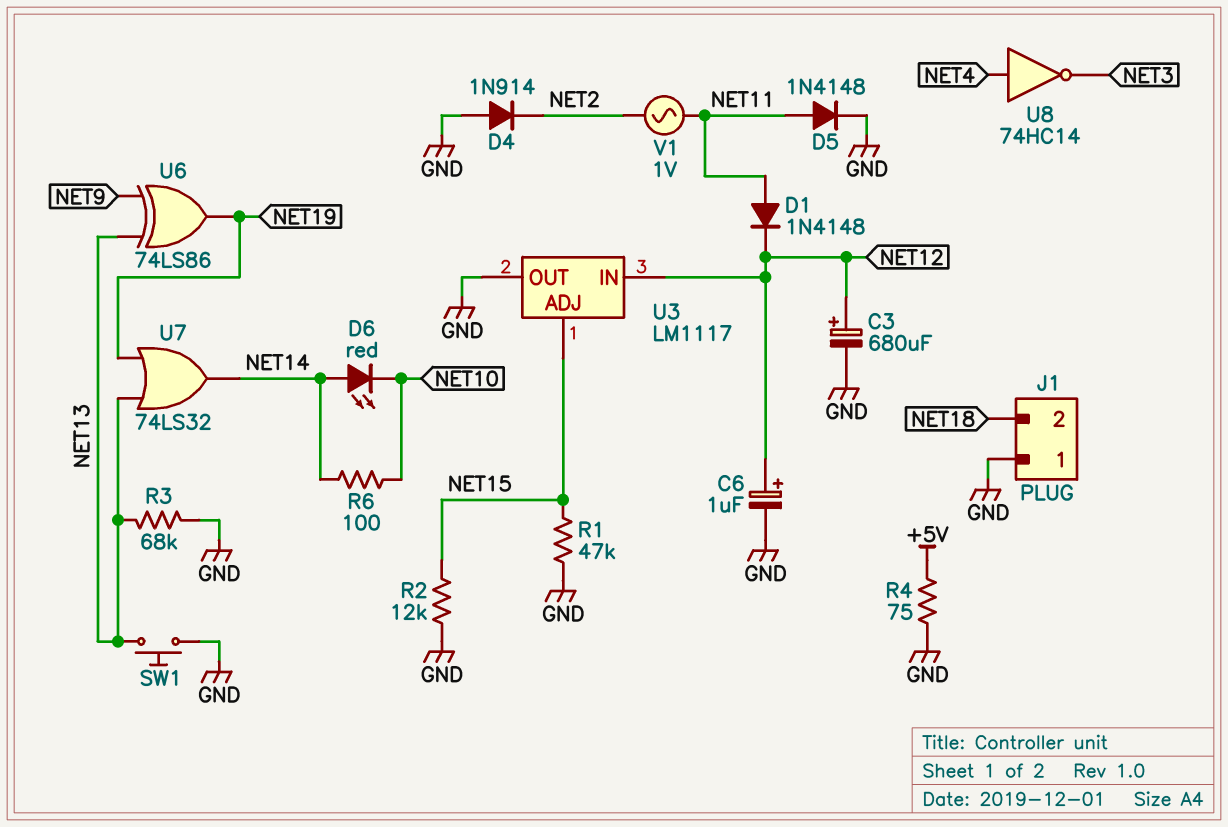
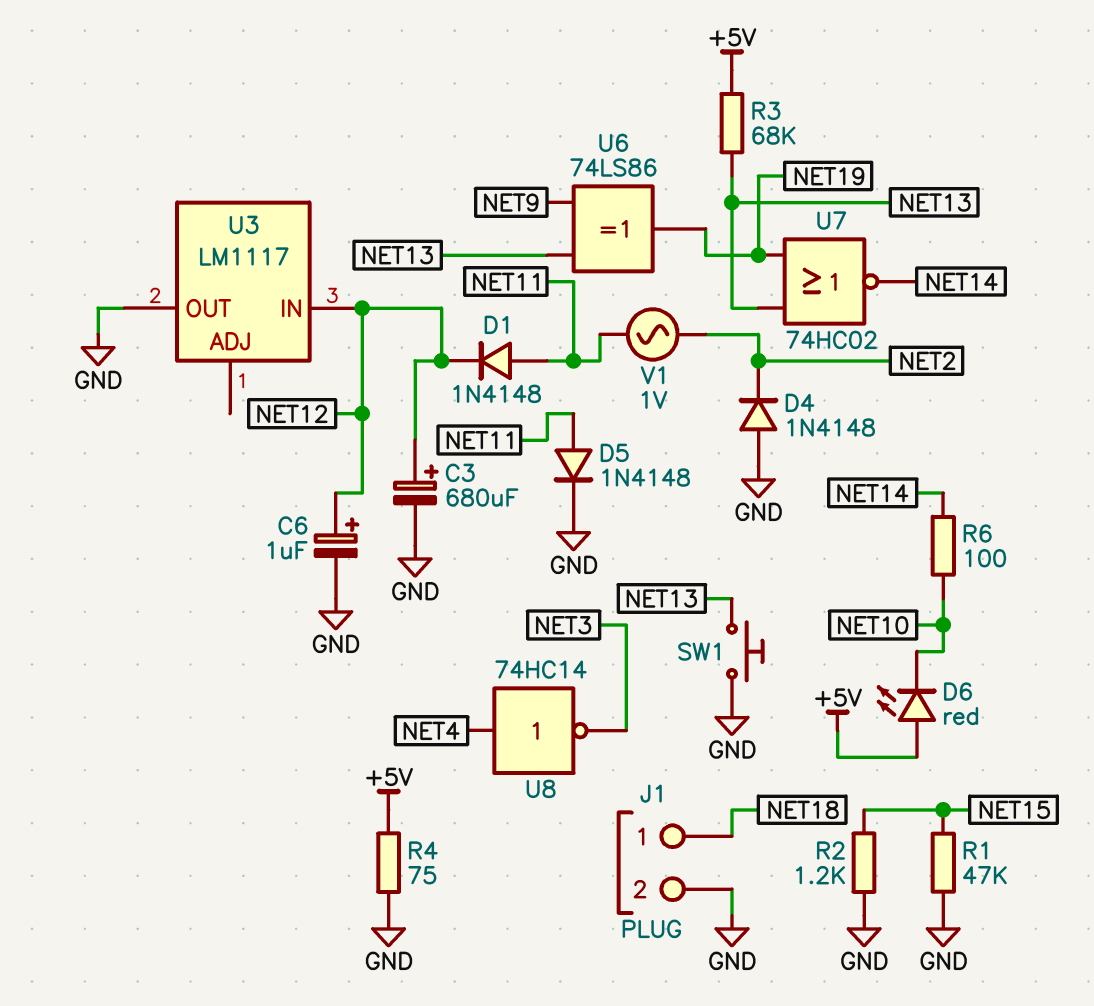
D4: diode 1N914 (A GND, K NET2) -> diode 1N4148 (A GND, K NET2)
D6: LED red (A NET14, K NET10) -> LED red (A +5V, K NET10)
J1 pin 1: GND -> NET18
J1 pin 2: NET18 -> GND
R2: 12k (GND, NET15) -> 1.2k (GND, NET15)
R3: 68k (GND, NET13) -> 68k (+5V, NET13)
U3 pin ADJ: NET15 -> none
U7: OR 74LS32 (in NET13, in NET19, out NET14) -> NOR 74HC02 (in NET13, in NET19, out NET14)

